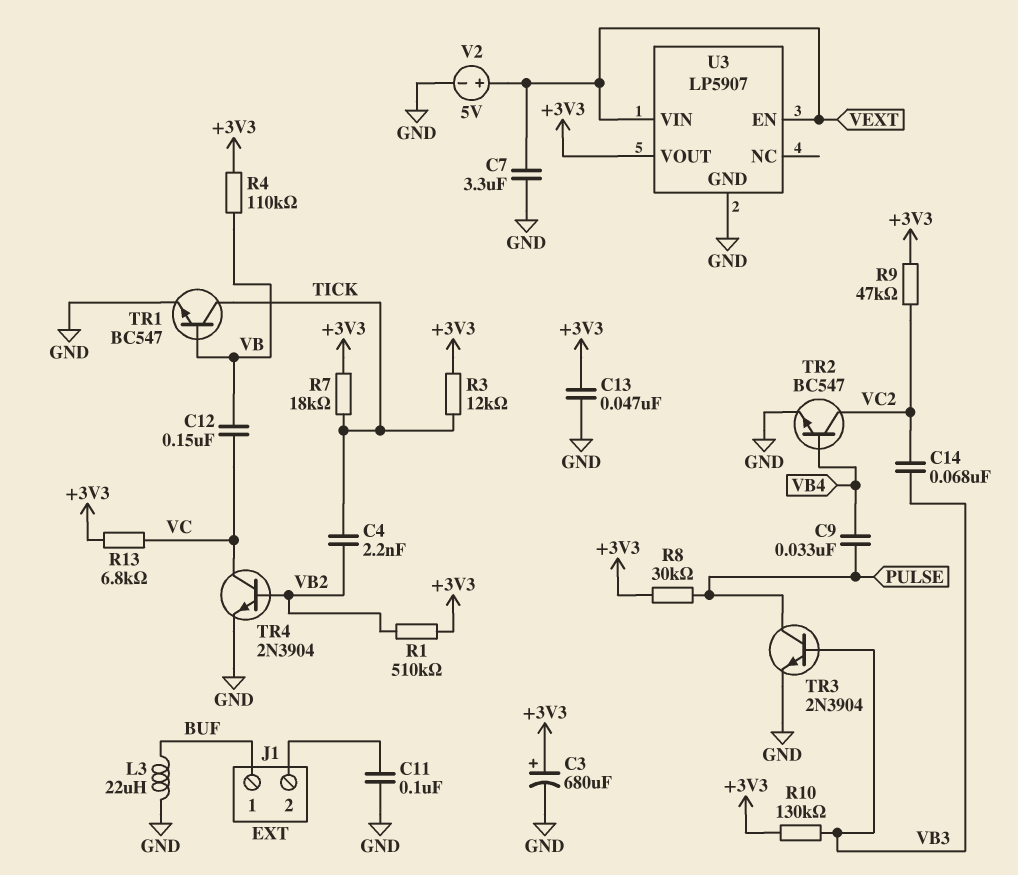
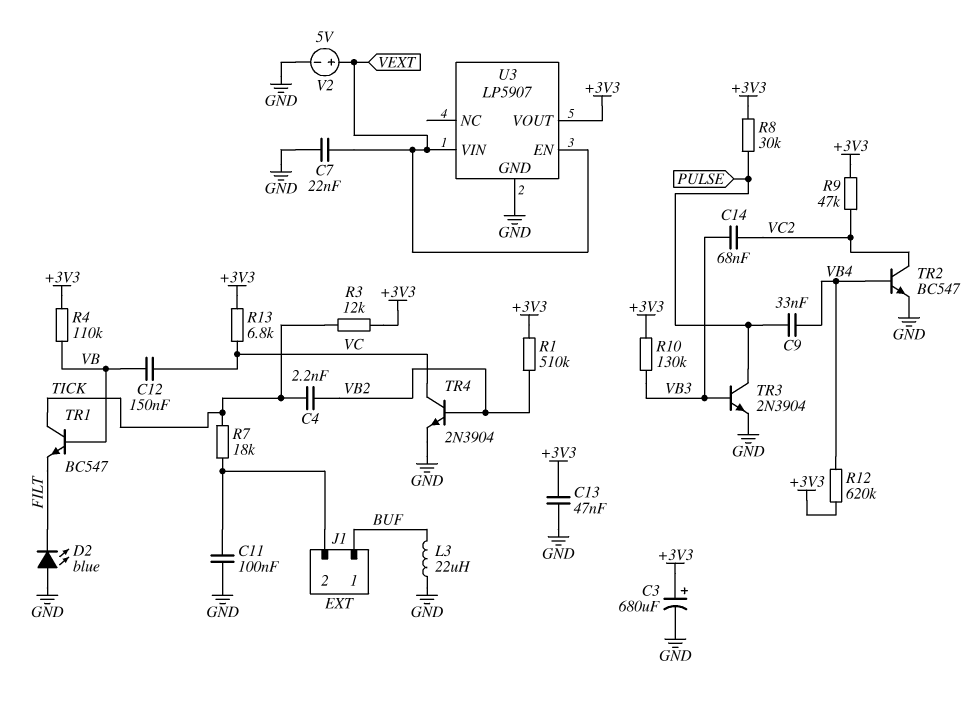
C7: 3.3uF (GND, VEXT) -> 22nF (GND, VEXT)
D2: none -> LED blue (A GND, K FILT)
R7: 18k (+3V3, TICK) -> 18k (J1/2, TICK)
R12: none -> 620k (+3V3, VB4)
TR1: NPN BC547 (B VB, C TICK, E GND) -> NPN BC547 (B VB, C TICK, E FILT)

